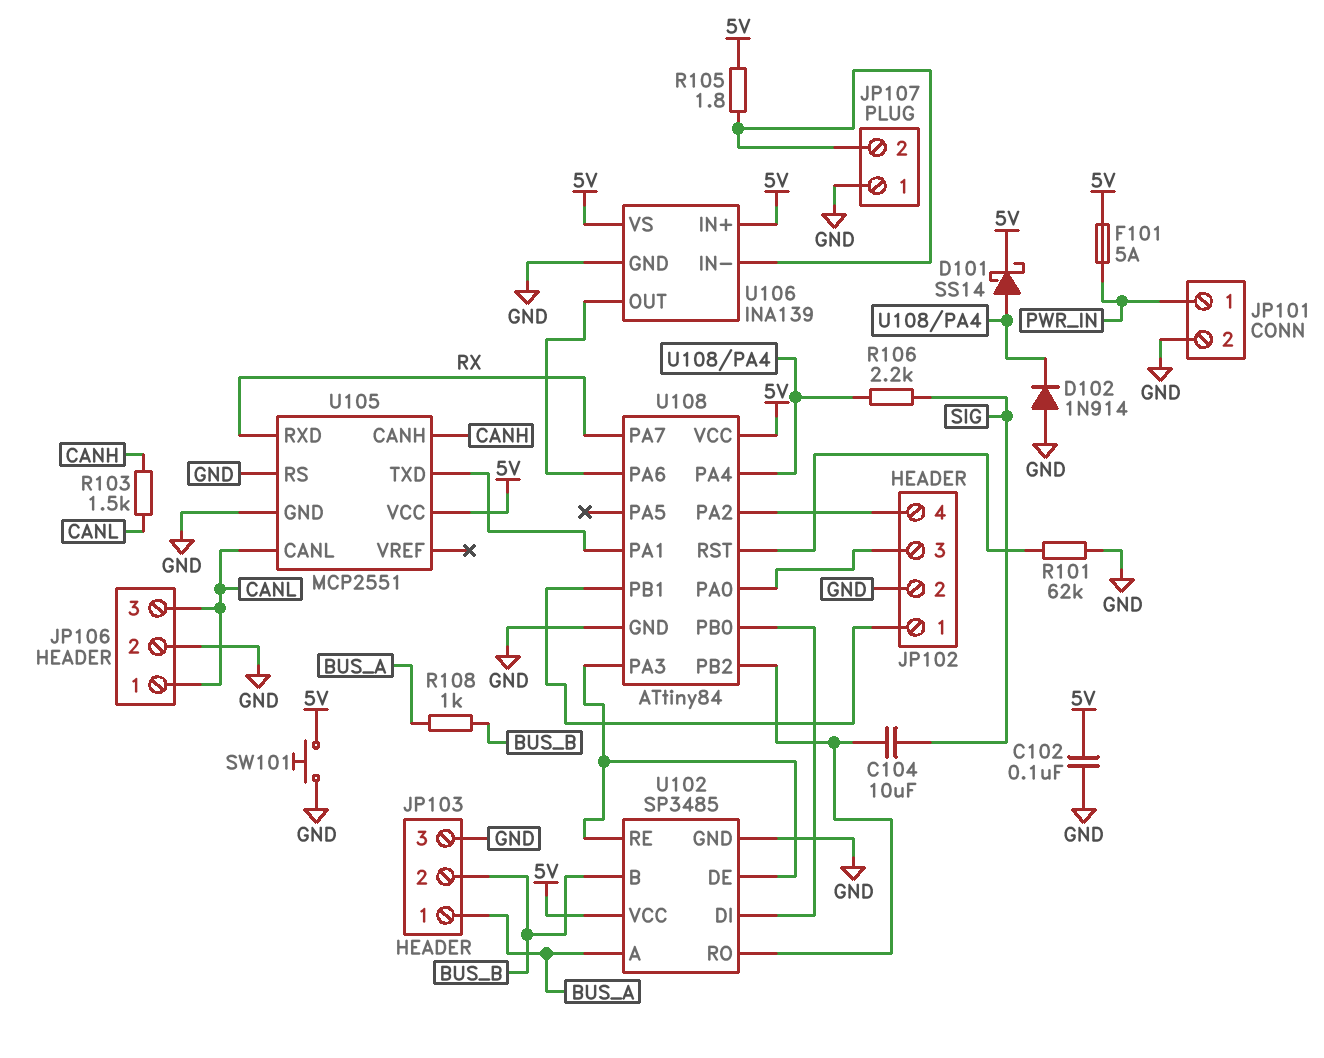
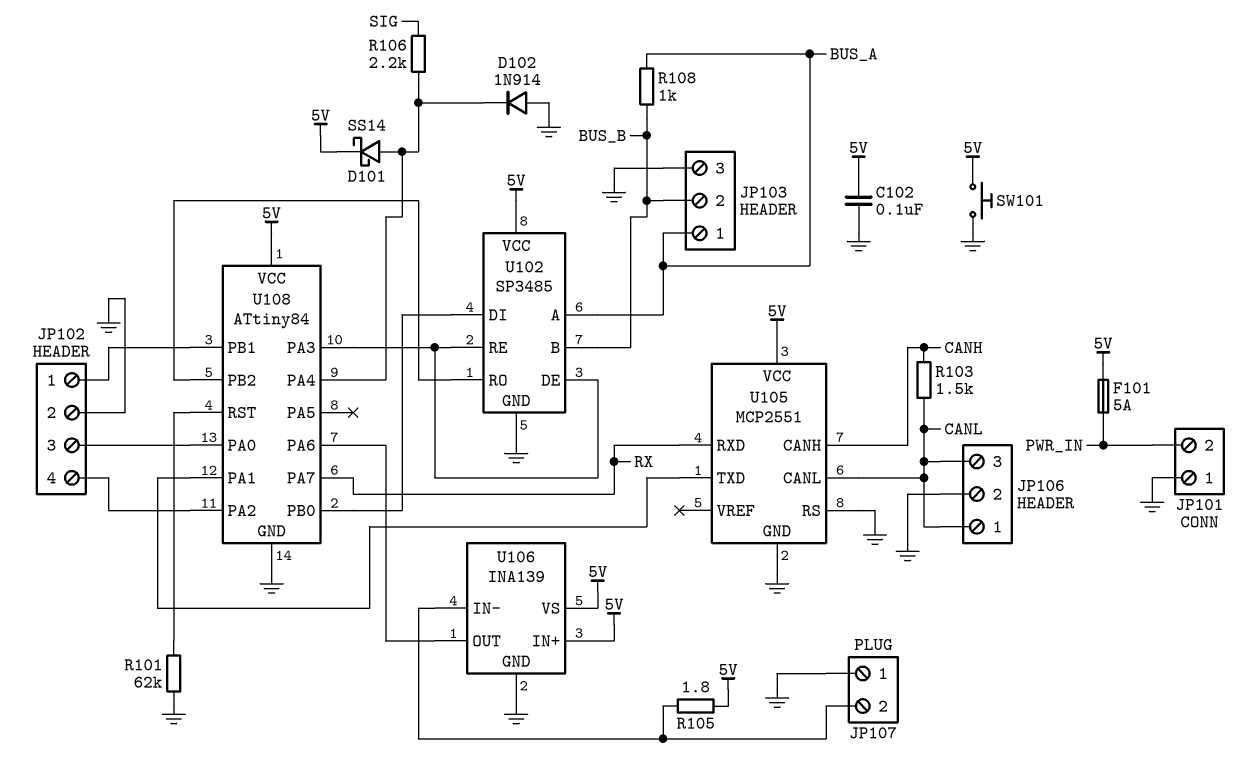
C104: 10uF (SIG, U102/RO) -> none
JP101 pin 1: PWR_IN -> GND
JP101 pin 2: GND -> PWR_IN

